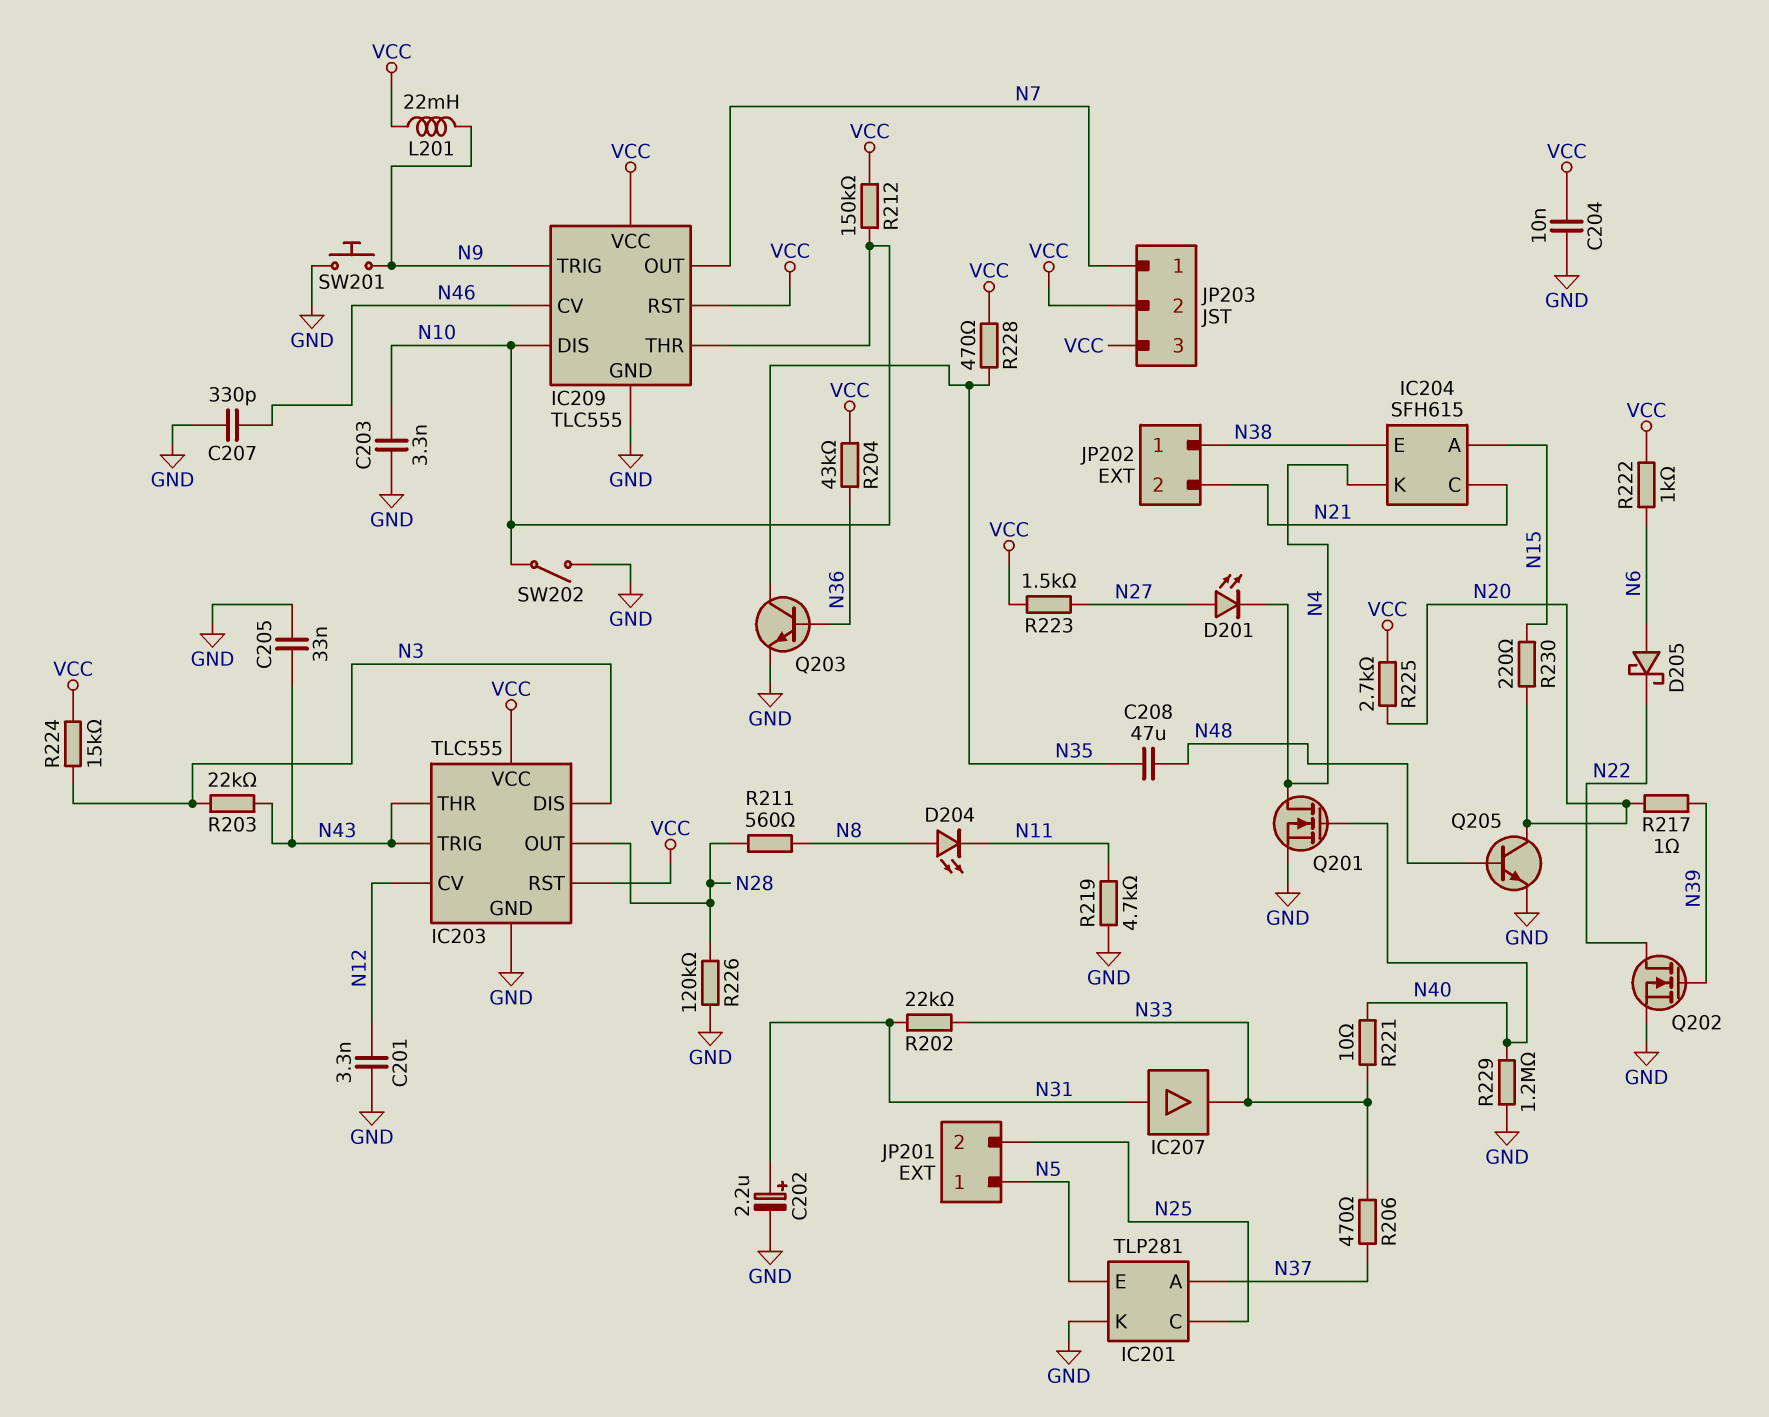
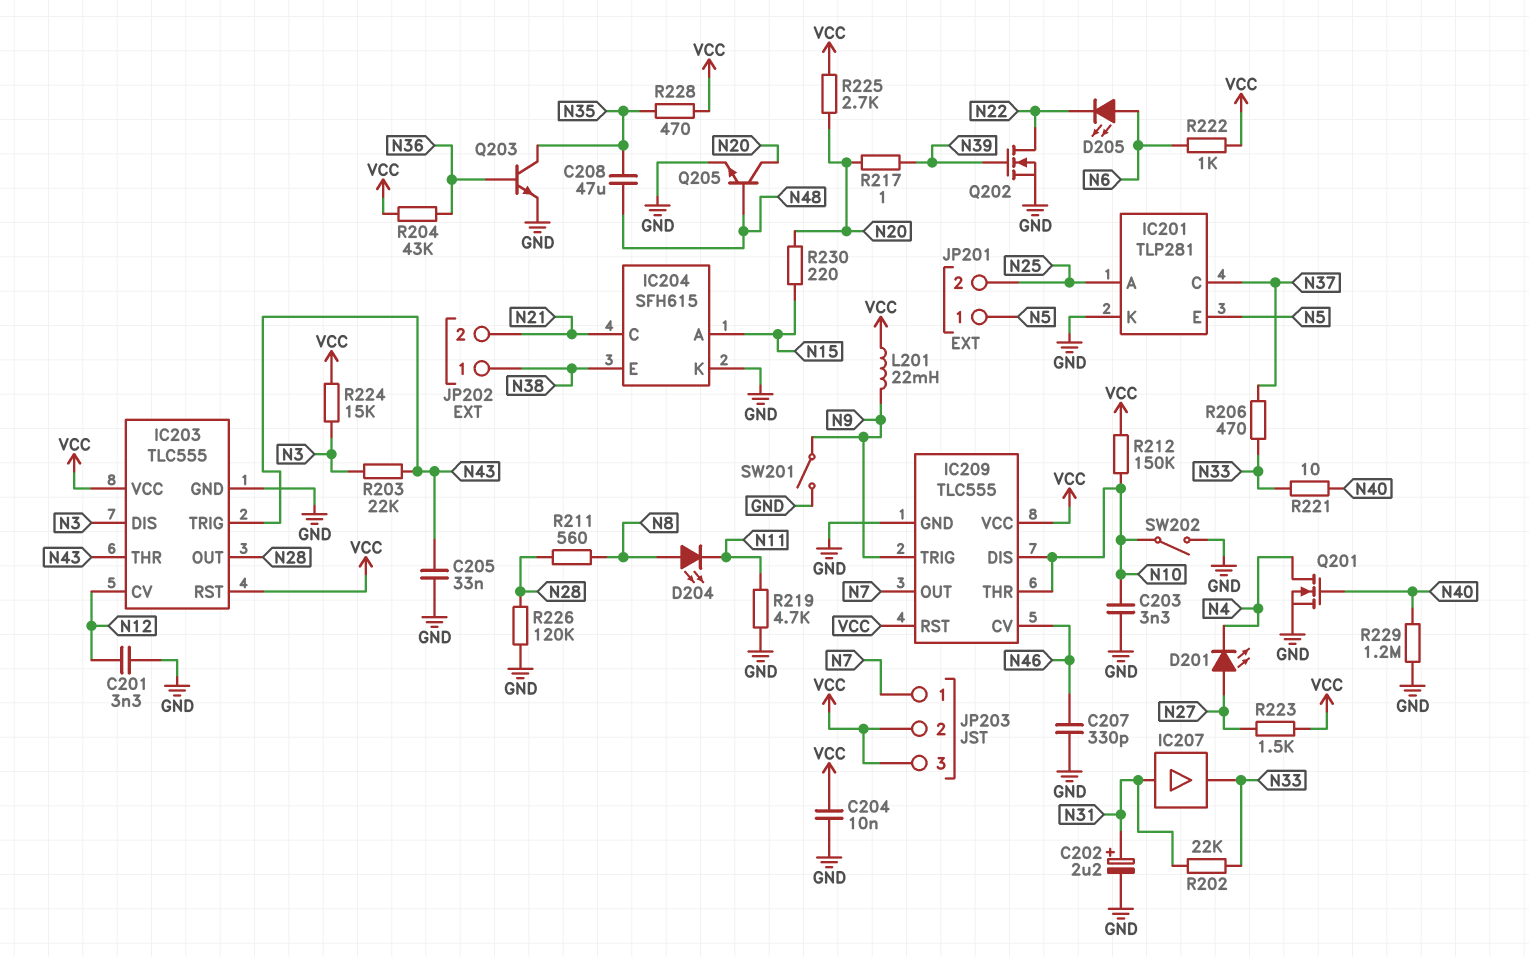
D205: schottky (A N6, K N22) -> LED (A N6, K N22)
IC201 pin A: N37 -> N25
IC201 pin C: N25 -> N37
IC204 pin K: N4 -> GND
SW201: button (GND, N9) -> switch (GND, N9)

